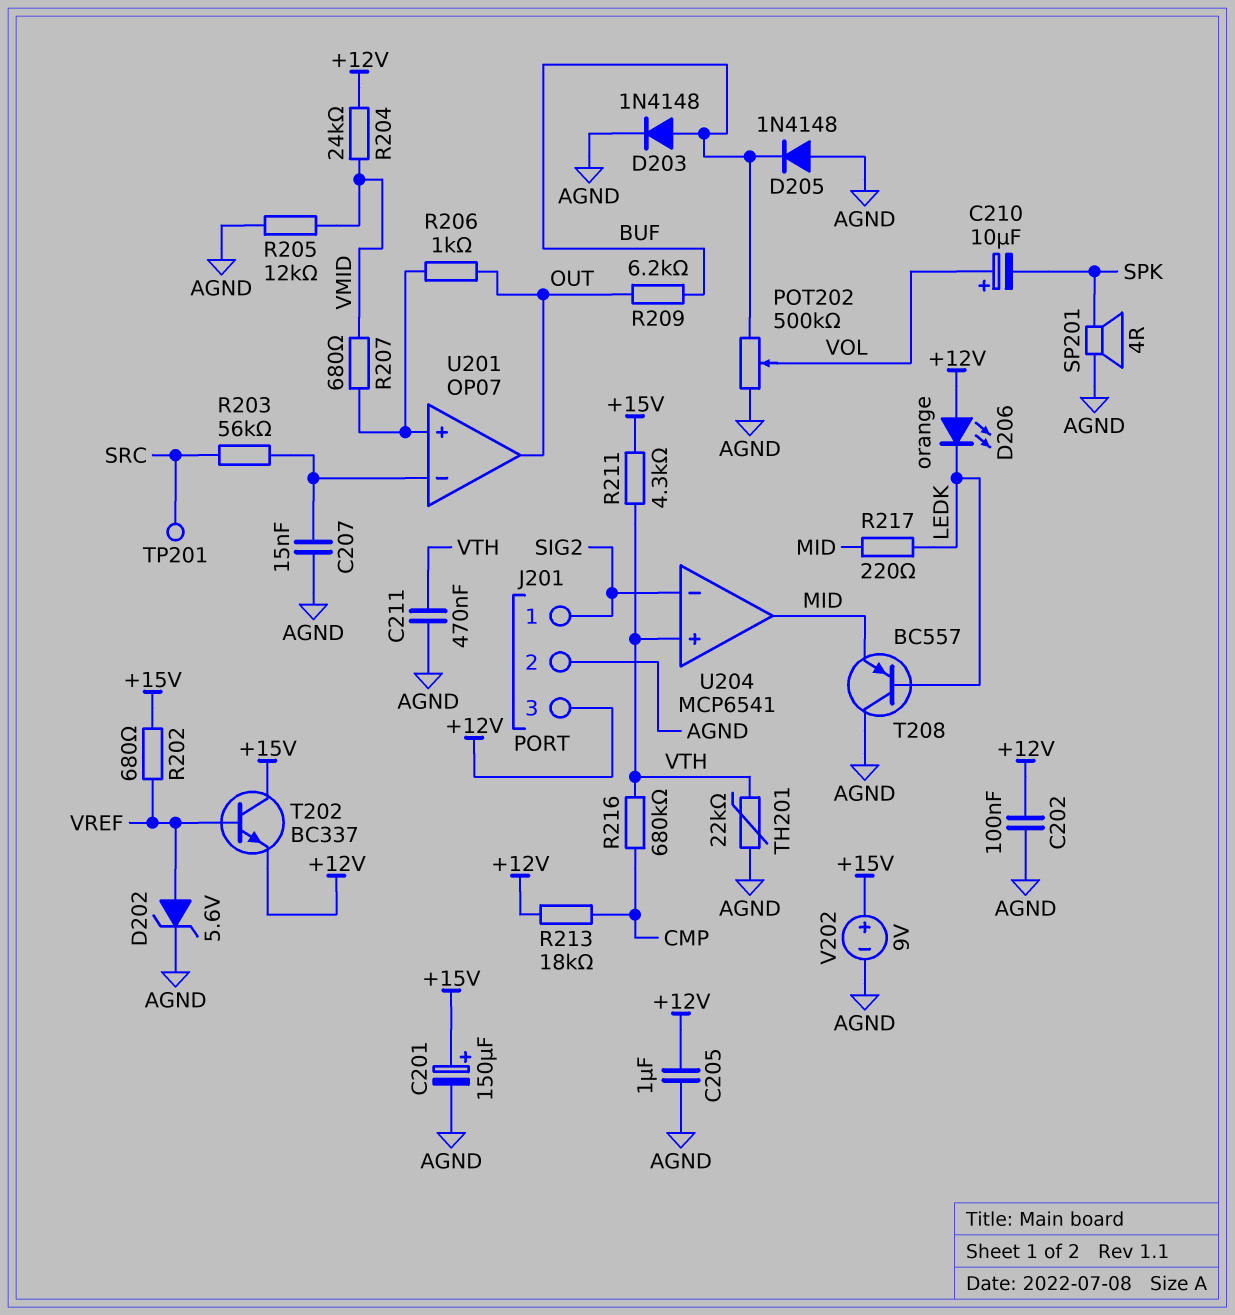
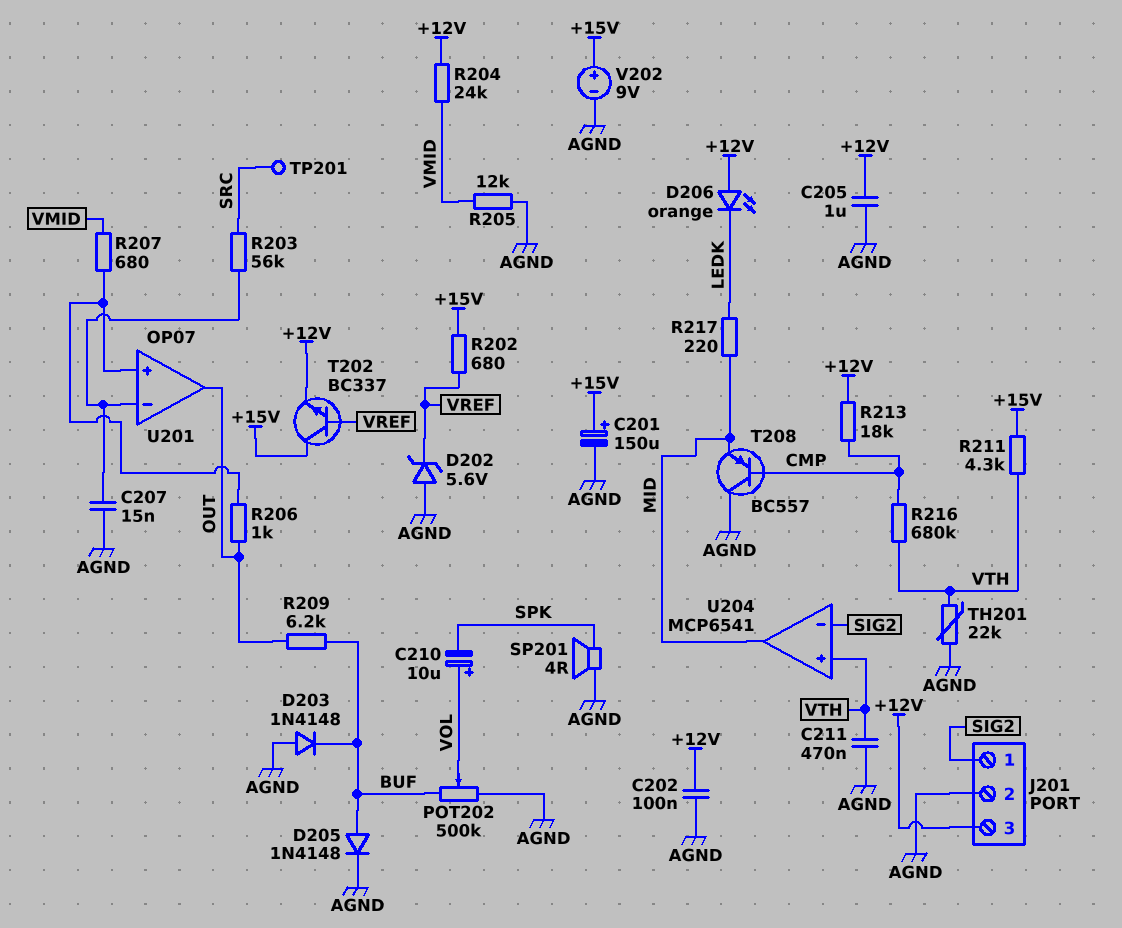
D202: zener 5.6V (A VREF, K AGND) -> zener 5.6V (A AGND, K VREF)
D203: diode 1N4148 (A BUF, K AGND) -> diode 1N4148 (A AGND, K BUF)
D205: diode 1N4148 (A AGND, K BUF) -> diode 1N4148 (A BUF, K AGND)
T208: PNP BC557 (B LEDK, C AGND, E MID) -> PNP BC557 (B CMP, C AGND, E MID)

